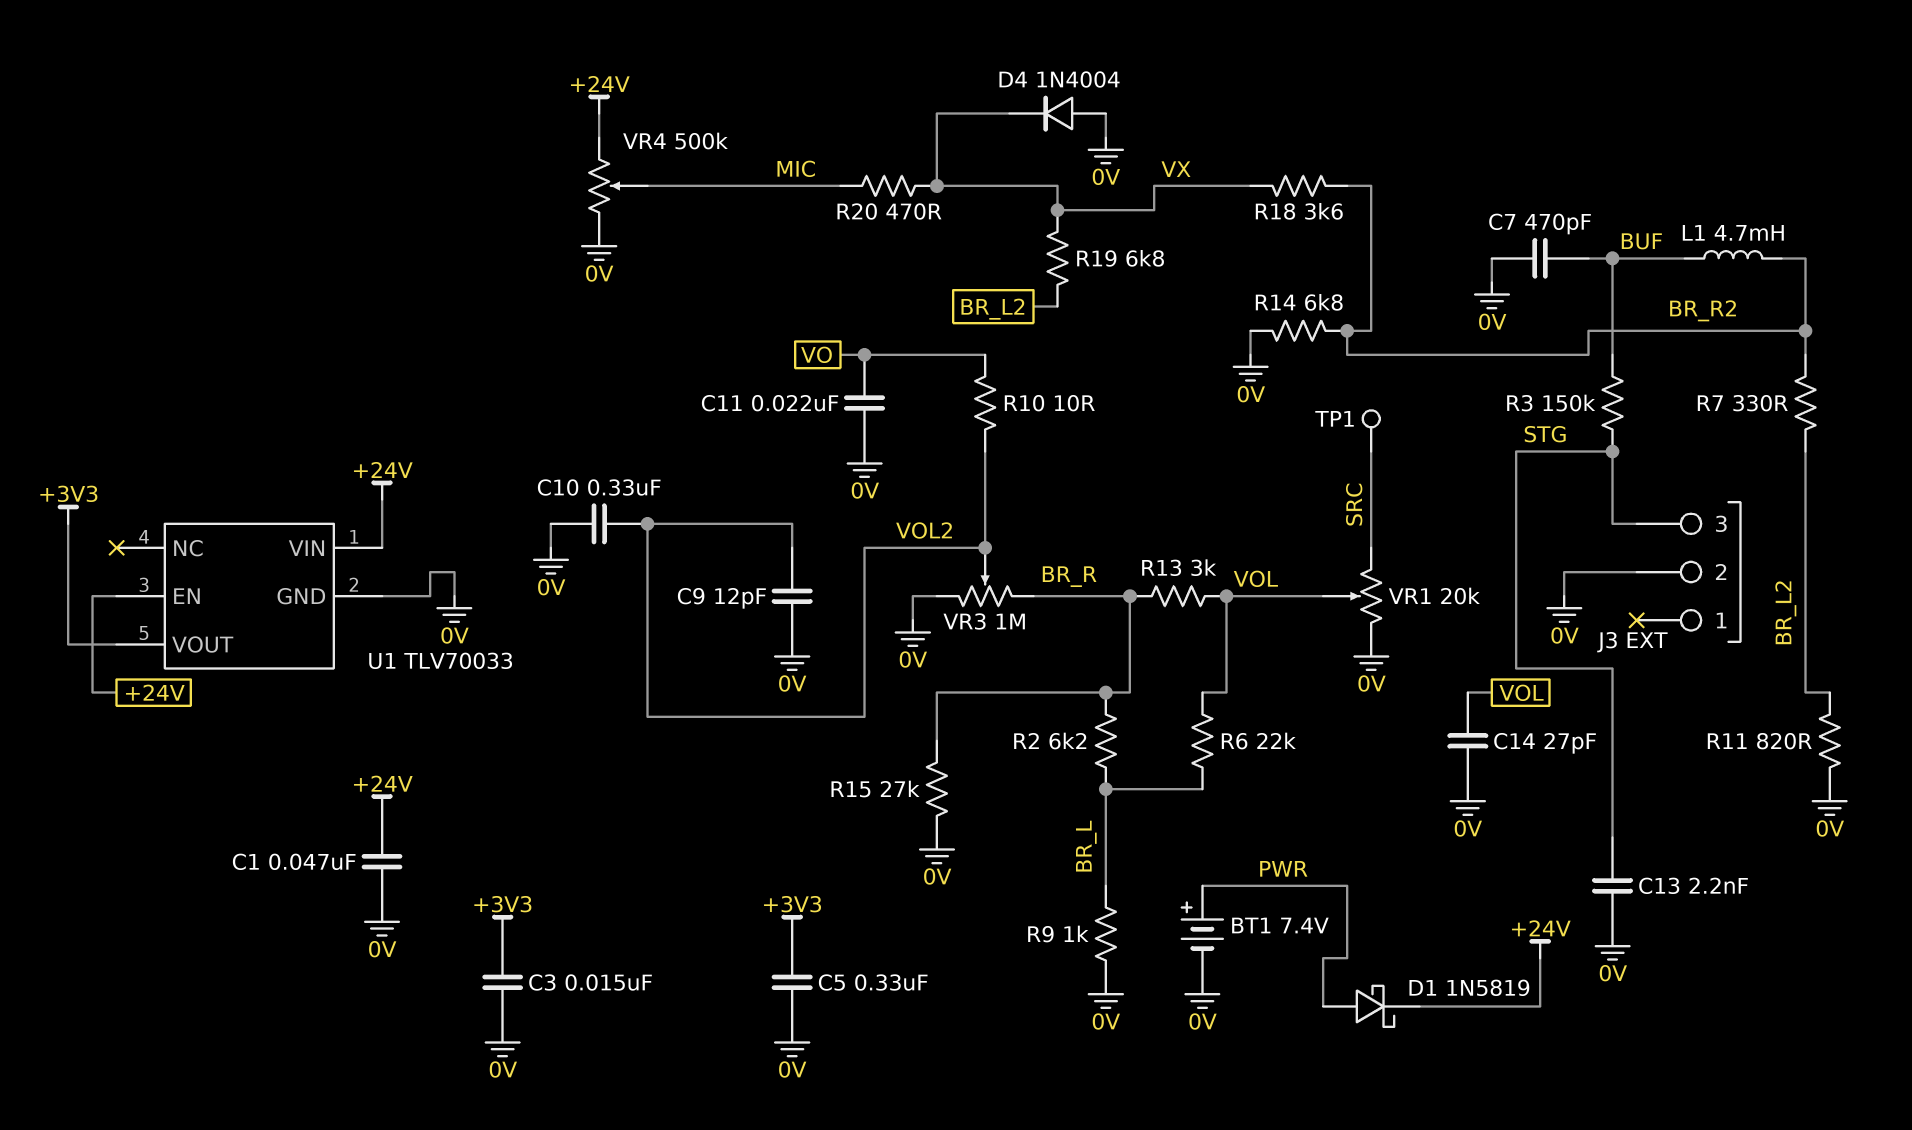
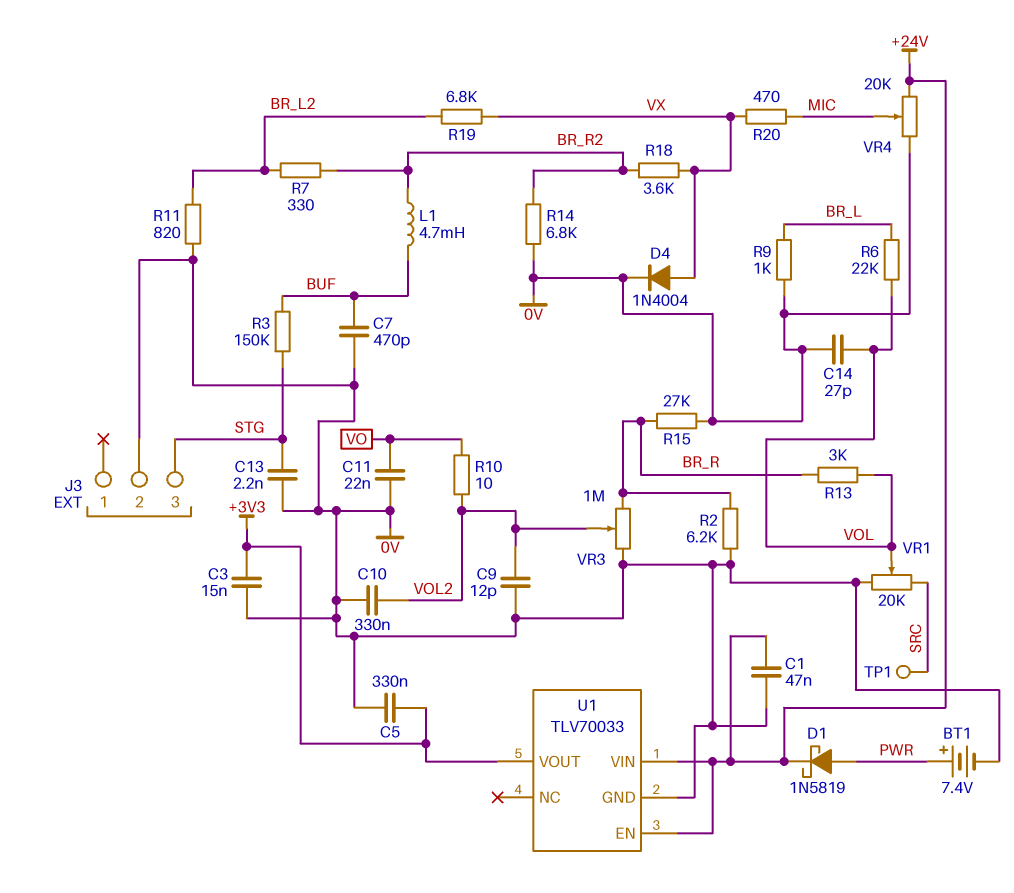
D4: diode 1N4004 (A 0V, K VX) -> diode 1N4004 (A VX, K 0V)
R2: 6.2k (BR_L, BR_R) -> 6.2k (0V, BR_R)
VR4: 500k (+24V, 0V, wiper MIC) -> 20k (+24V, 0V, wiper MIC)

